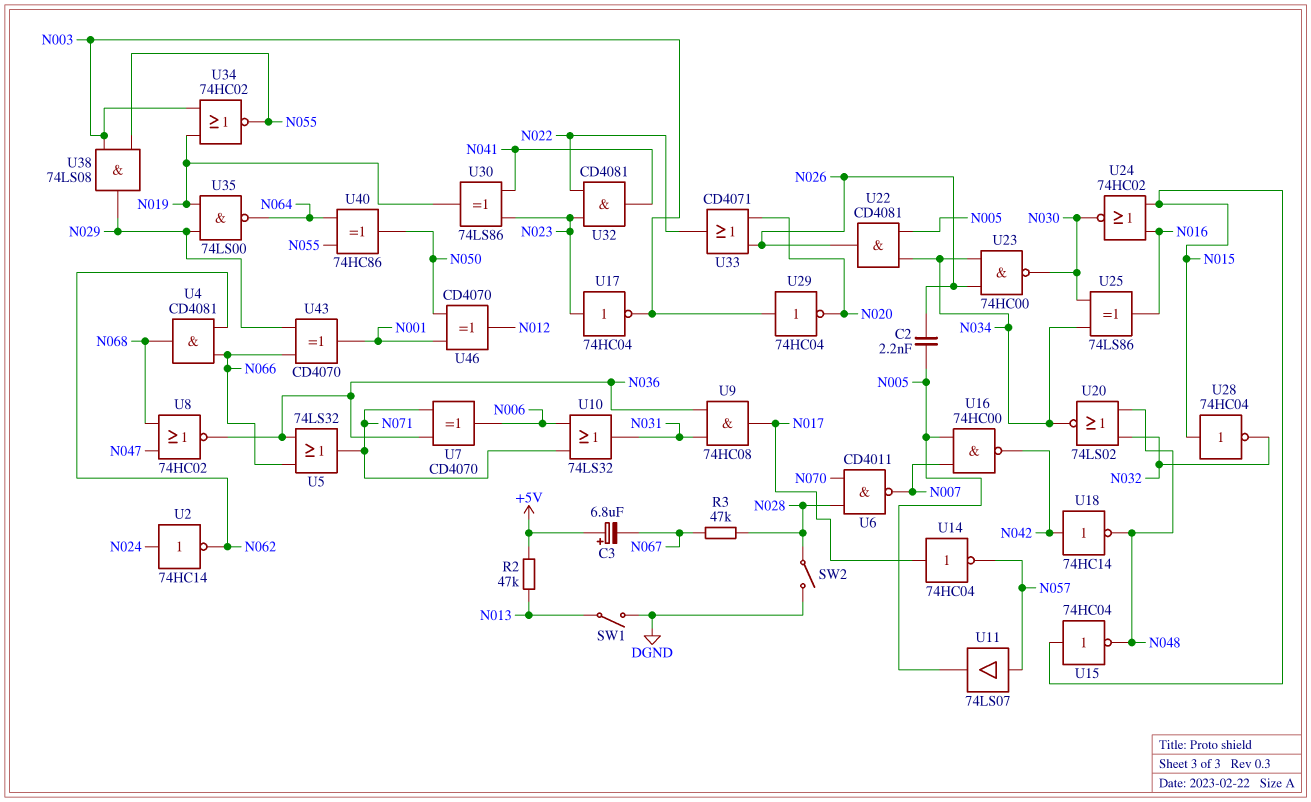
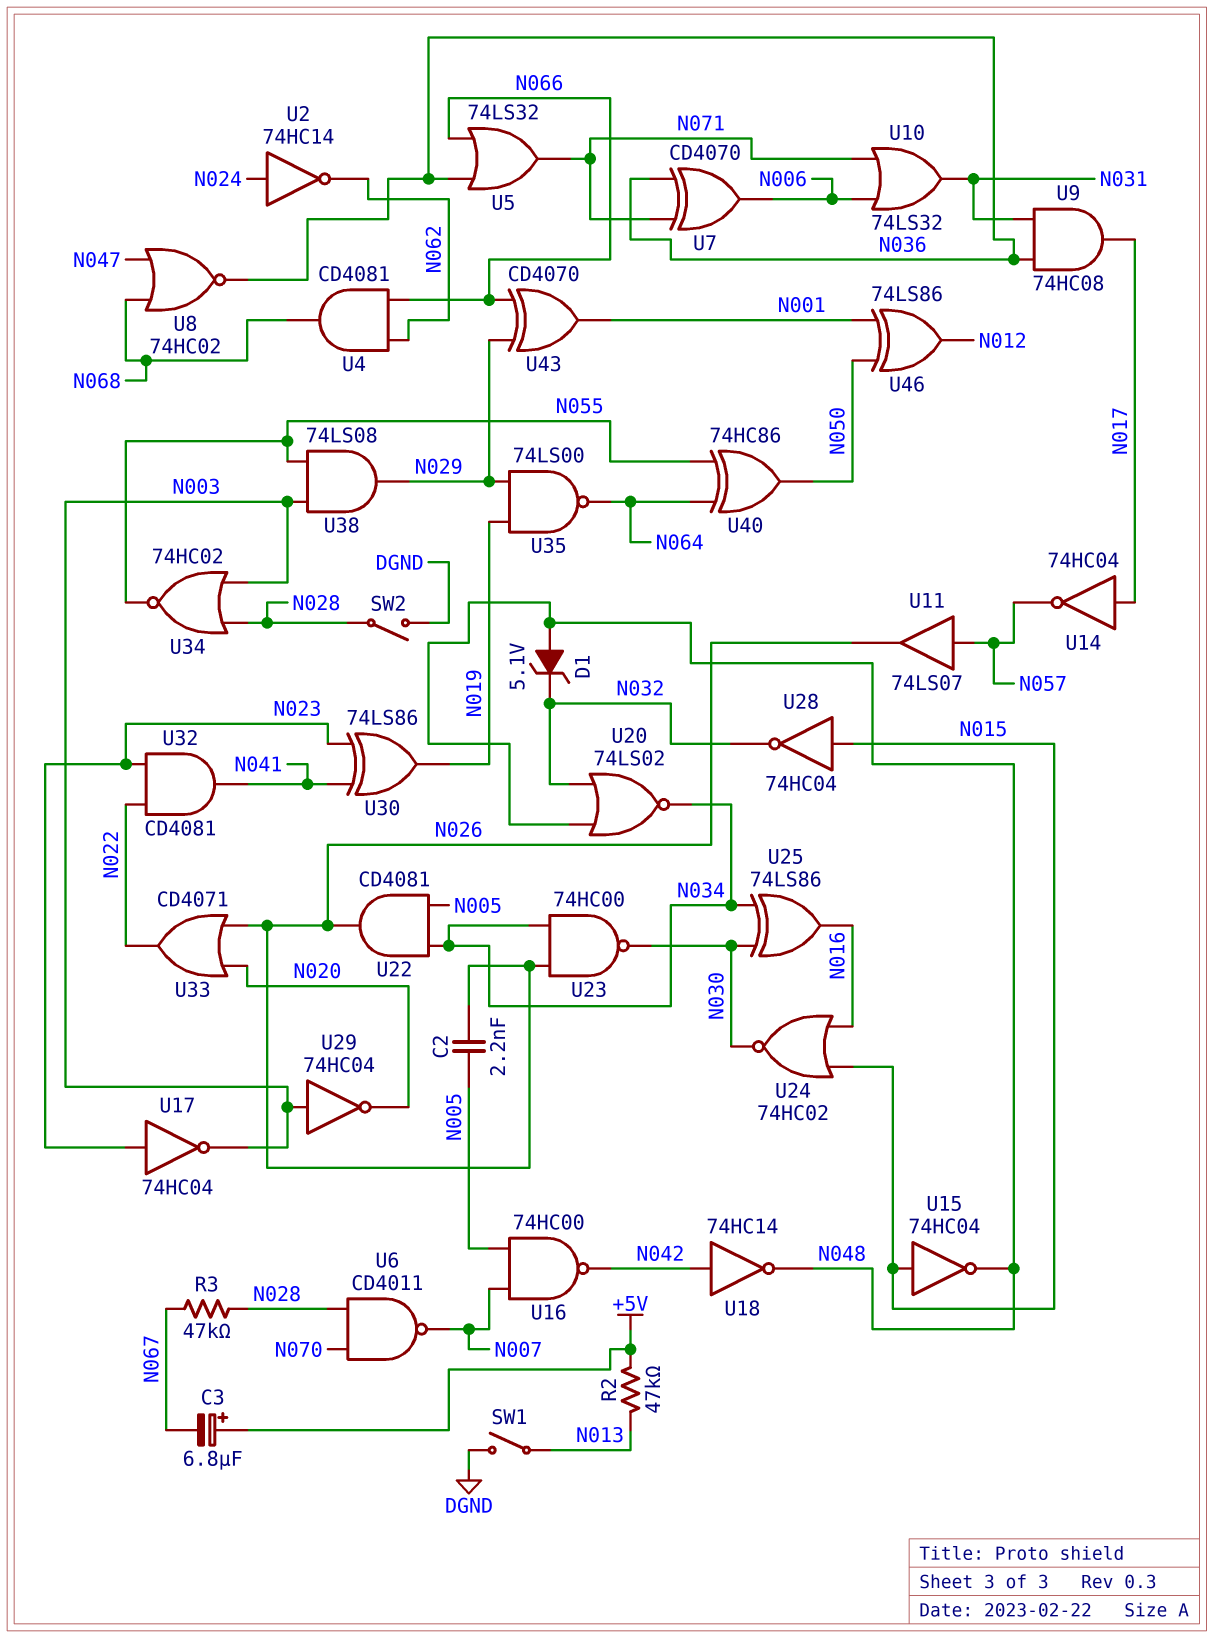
D1: none -> zener 5.1V (A N048, K N032)
U11: buffer 74LS07 (in N057, out N005) -> buffer 74LS07 (in N057, out N026)
U34: NOR 74HC02 (in N003, in N019, out N055) -> NOR 74HC02 (in N003, in N028, out N055)
U46: XOR CD4070 (in N001, in N050, out N012) -> XOR 74LS86 (in N001, in N050, out N012)

